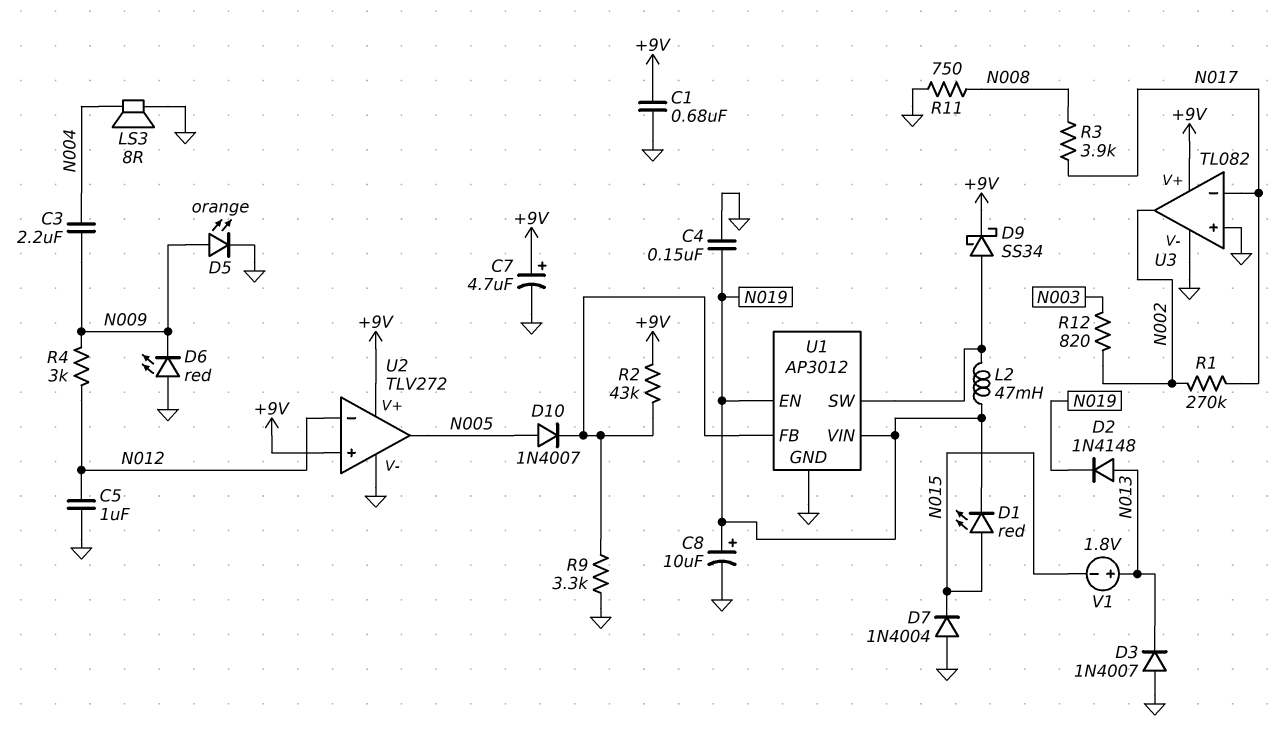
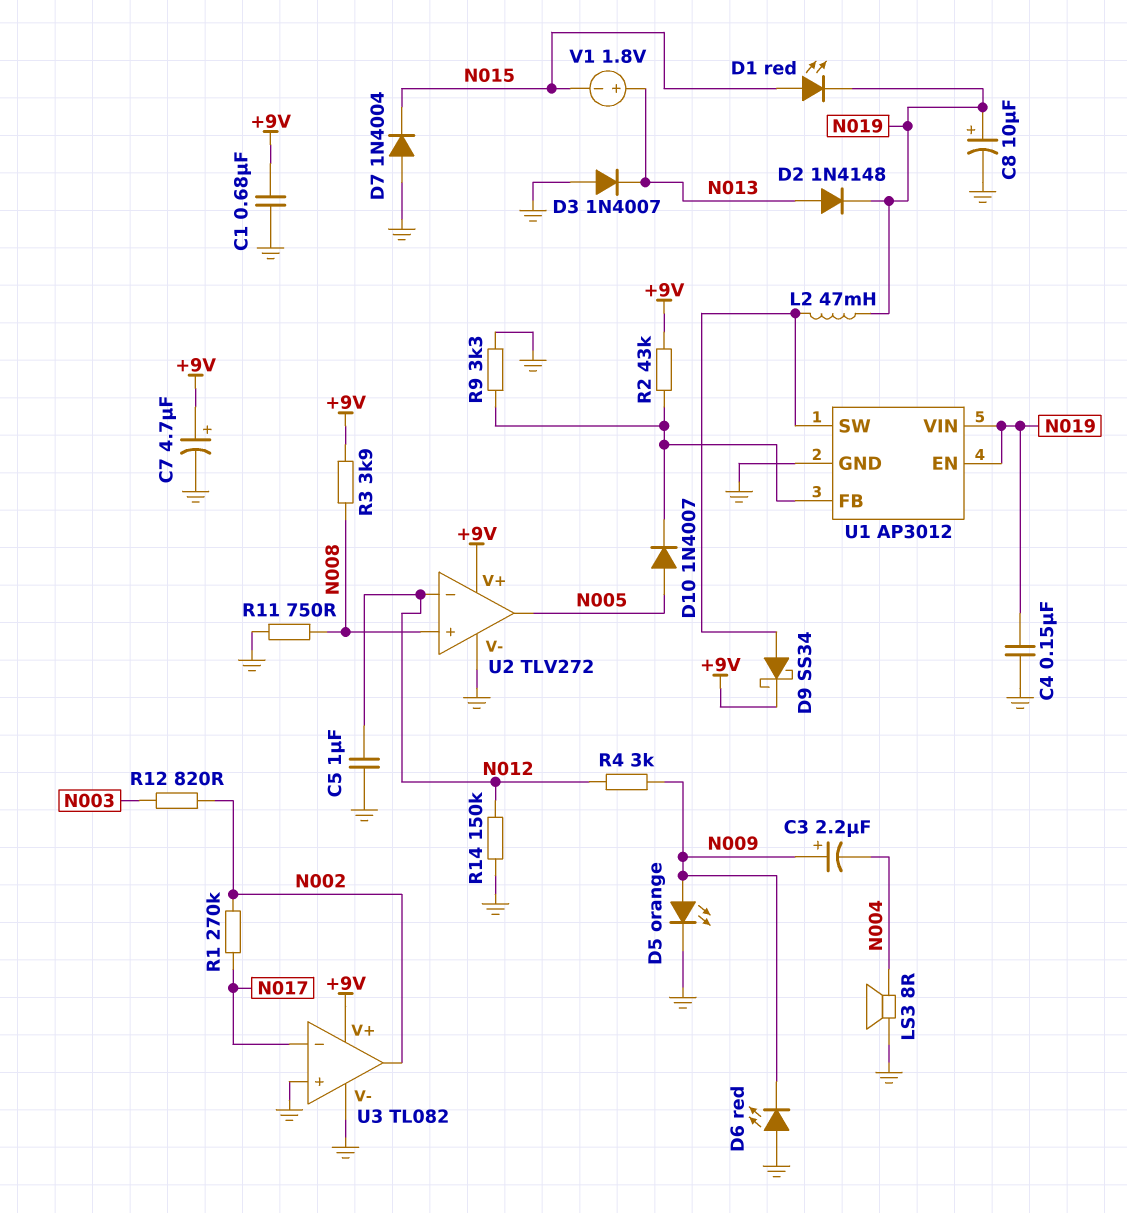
C3: 2.2uF (N004, N009) -> 2.2uF (plus N009, minus N004)
R3: 3.9k (N008, N017) -> 3.9k (+9V, N008)
R14: none -> 150k (GND, N012)
U2 pin in+: +9V -> N008

